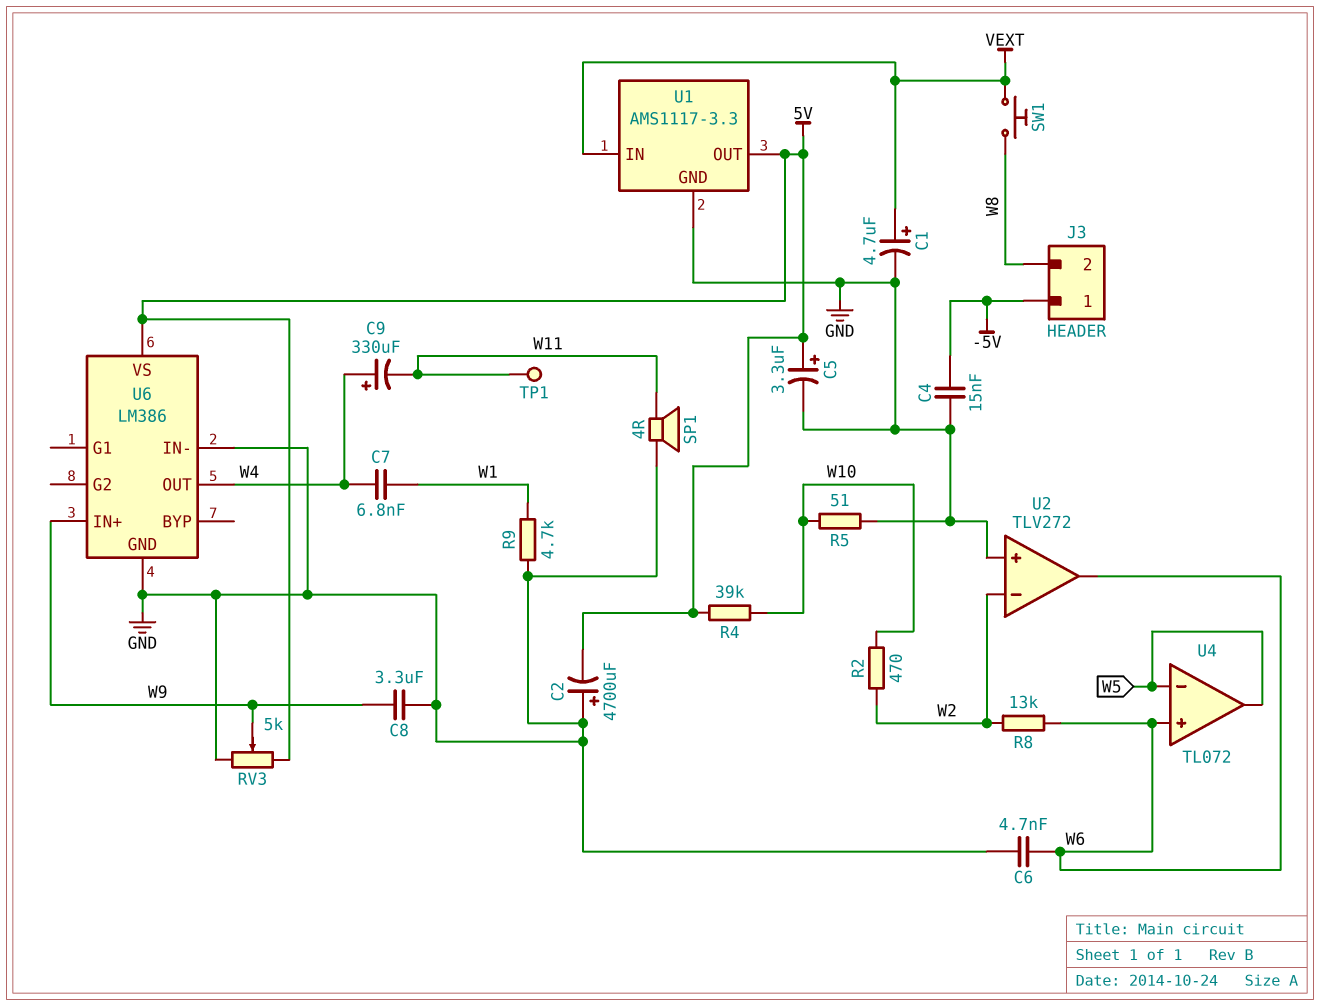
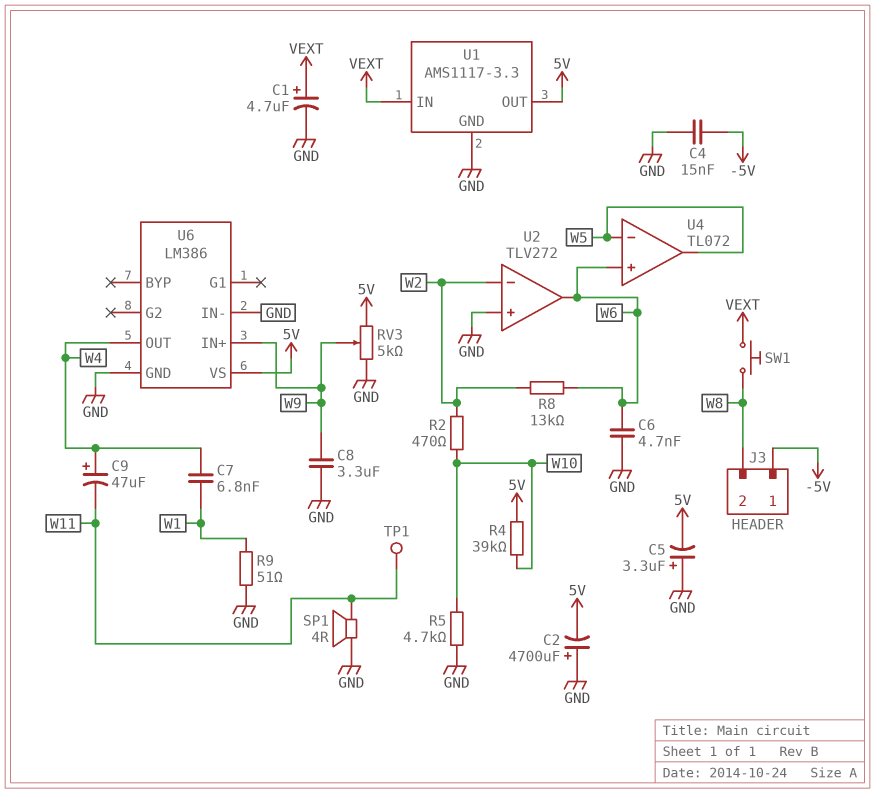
C5: 3.3uF (plus 5V, minus GND) -> 3.3uF (plus GND, minus 5V)
C9: 330uF (plus W4, minus W11) -> 47uF (plus W4, minus W11)
R5: 51 (GND, W10) -> 4.7k (GND, W10)
R9: 4.7k (GND, W1) -> 51 (GND, W1)

